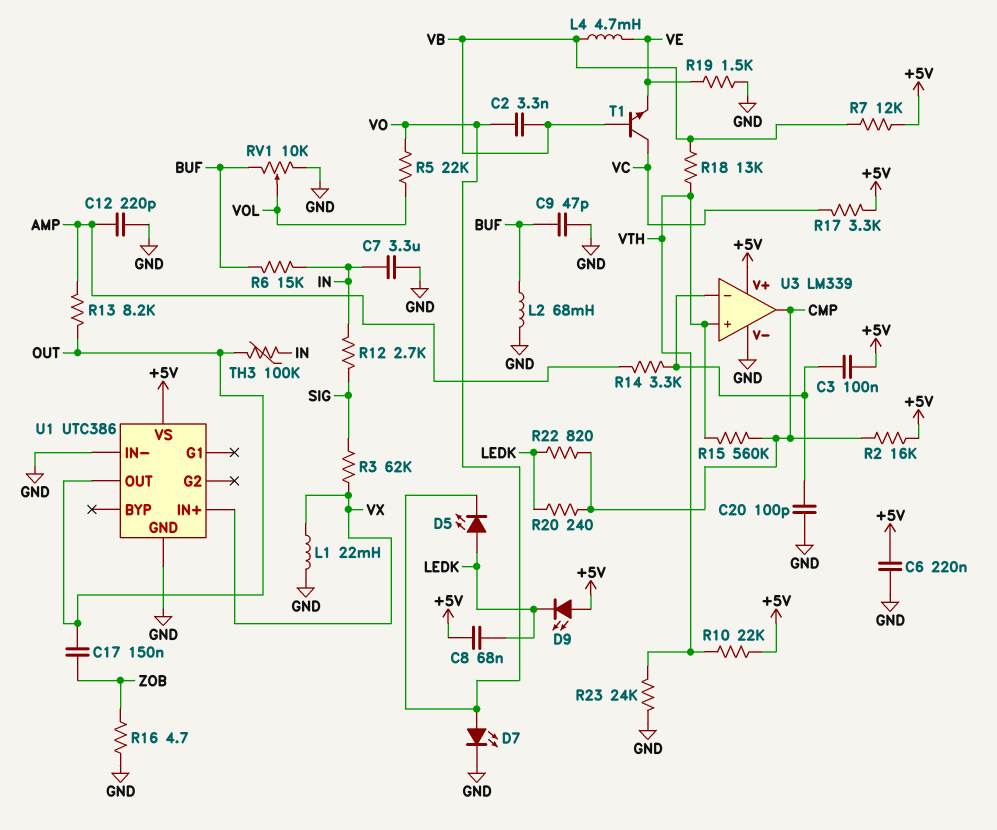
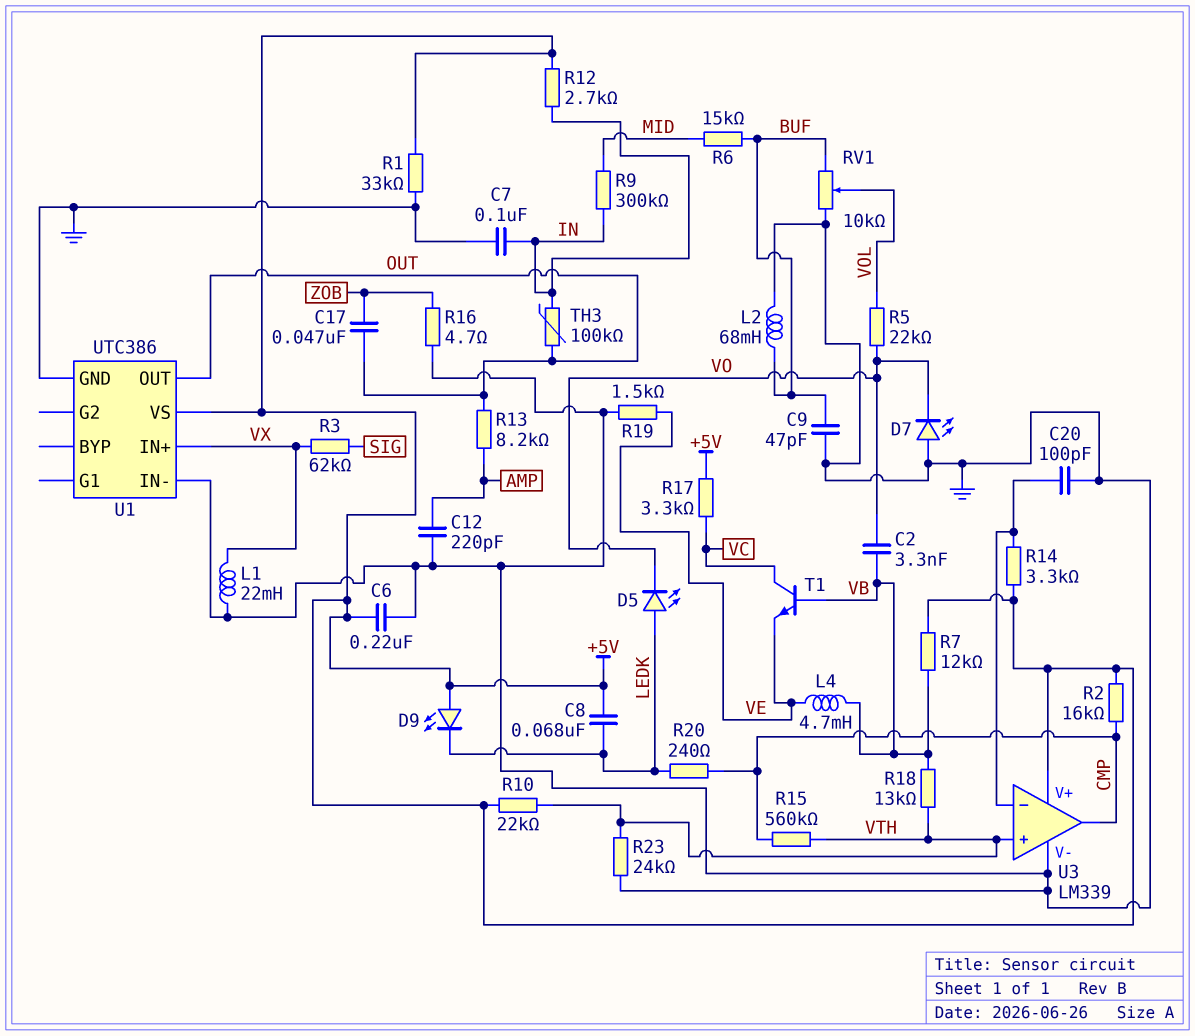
C3: 100nF (+5V, U3/in-) -> none
C7: 3.3uF (GND, IN) -> 100nF (GND, IN)
C17: 150nF (OUT, ZOB) -> 47nF (OUT, ZOB)
D7: LED (A VO, K GND) -> LED (A GND, K VO)
R1: none -> 33k (+5V, GND)
R6: 15k (BUF, IN) -> 15k (BUF, MID)
R9: none -> 300k (IN, MID)
R12: 2.7k (IN, SIG) -> 2.7k (+5V, IN)
R14: 3.3k (AMP, U3/in-) -> 3.3k (+5V, U3/in-)
R22: 820 (CMP, LEDK) -> none

